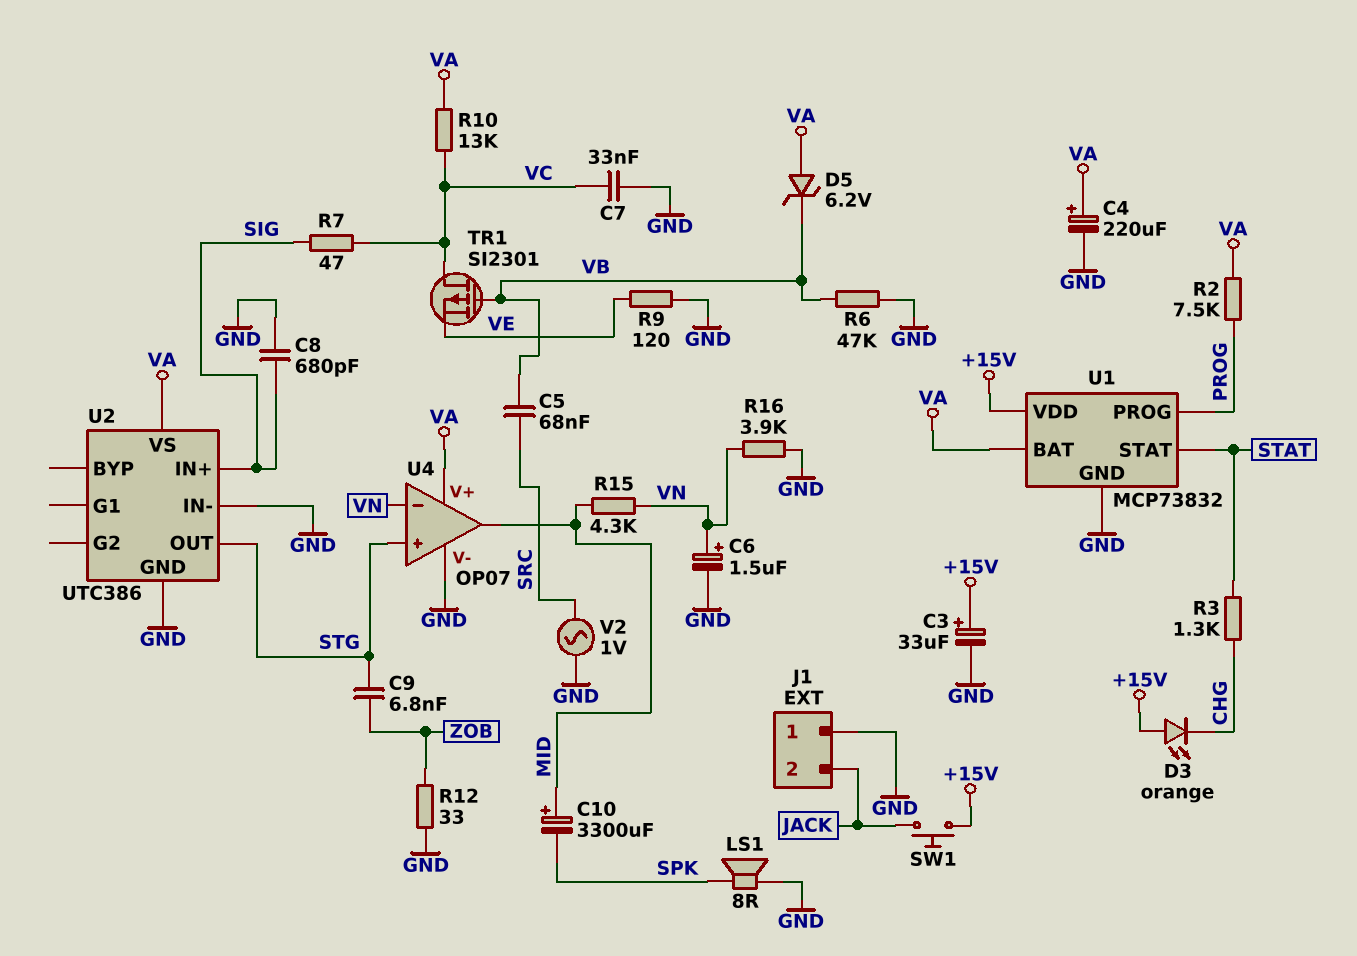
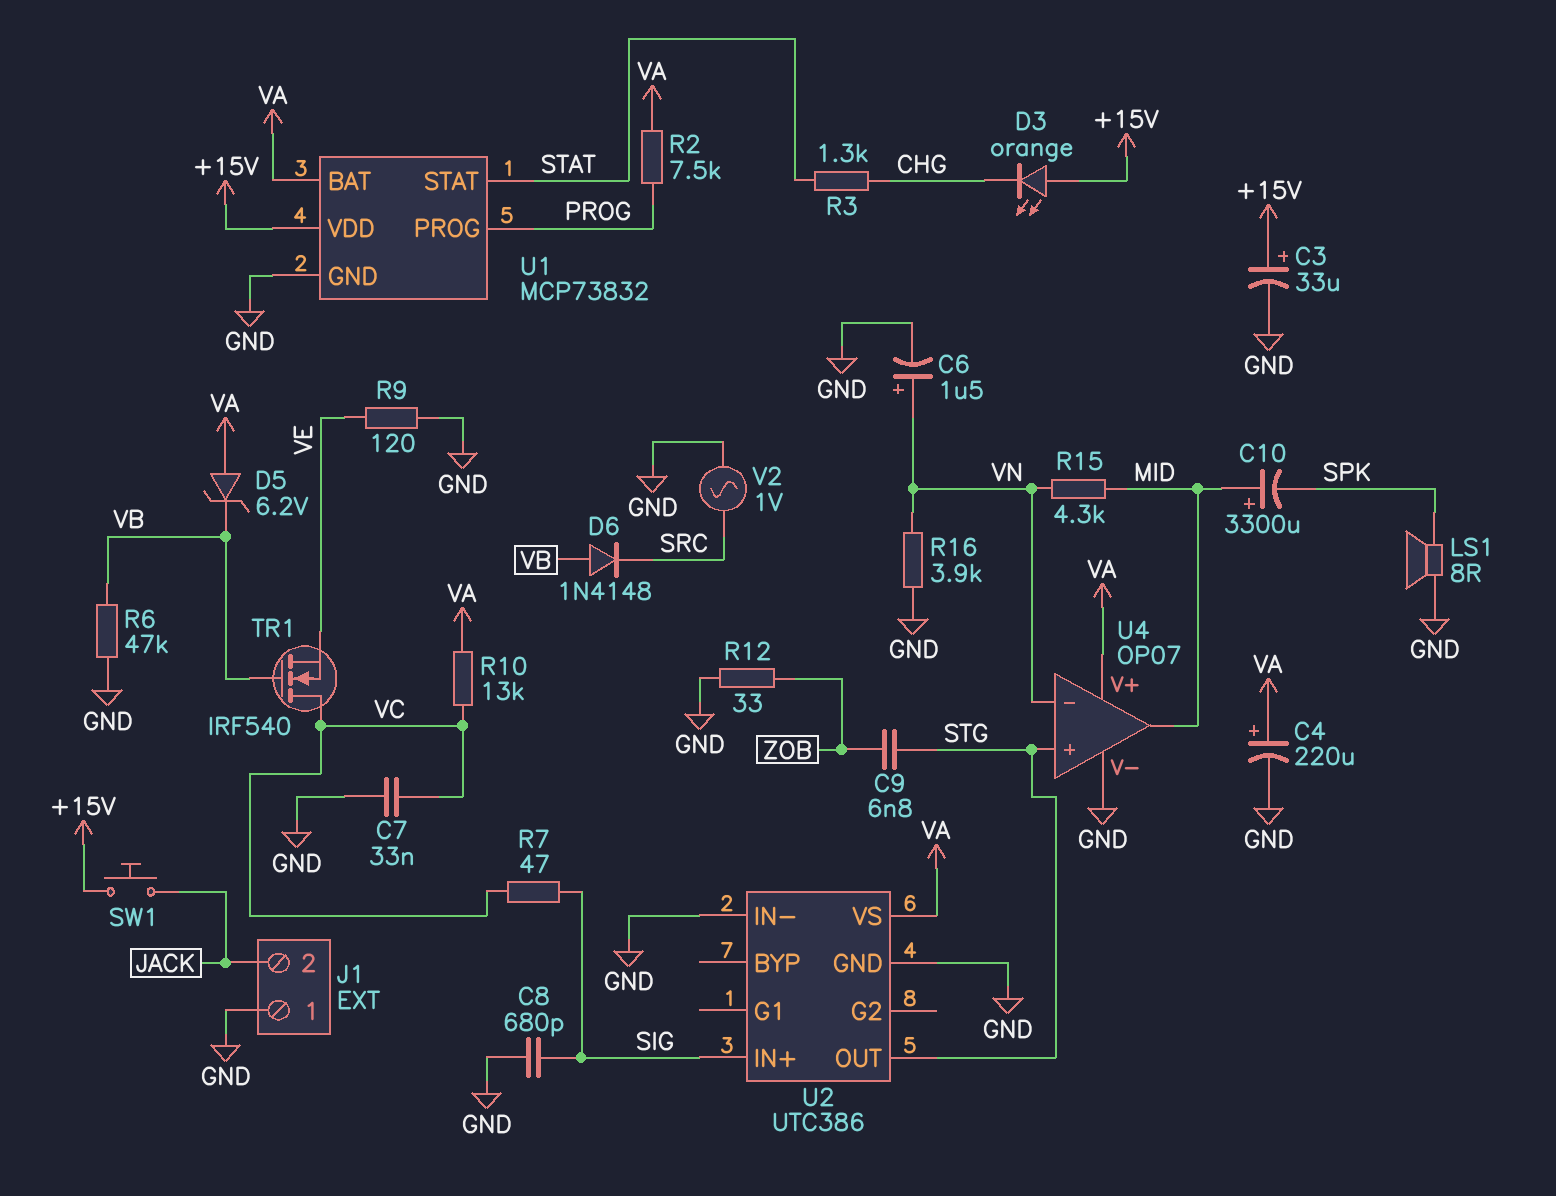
C5: 68nF (SRC, VB) -> none
D6: none -> diode 1N4148 (A VB, K SRC)
TR1: PMOS SI2301 (G VB, D VC, S VE) -> NMOS IRF540 (G VB, D VC, S VE)

